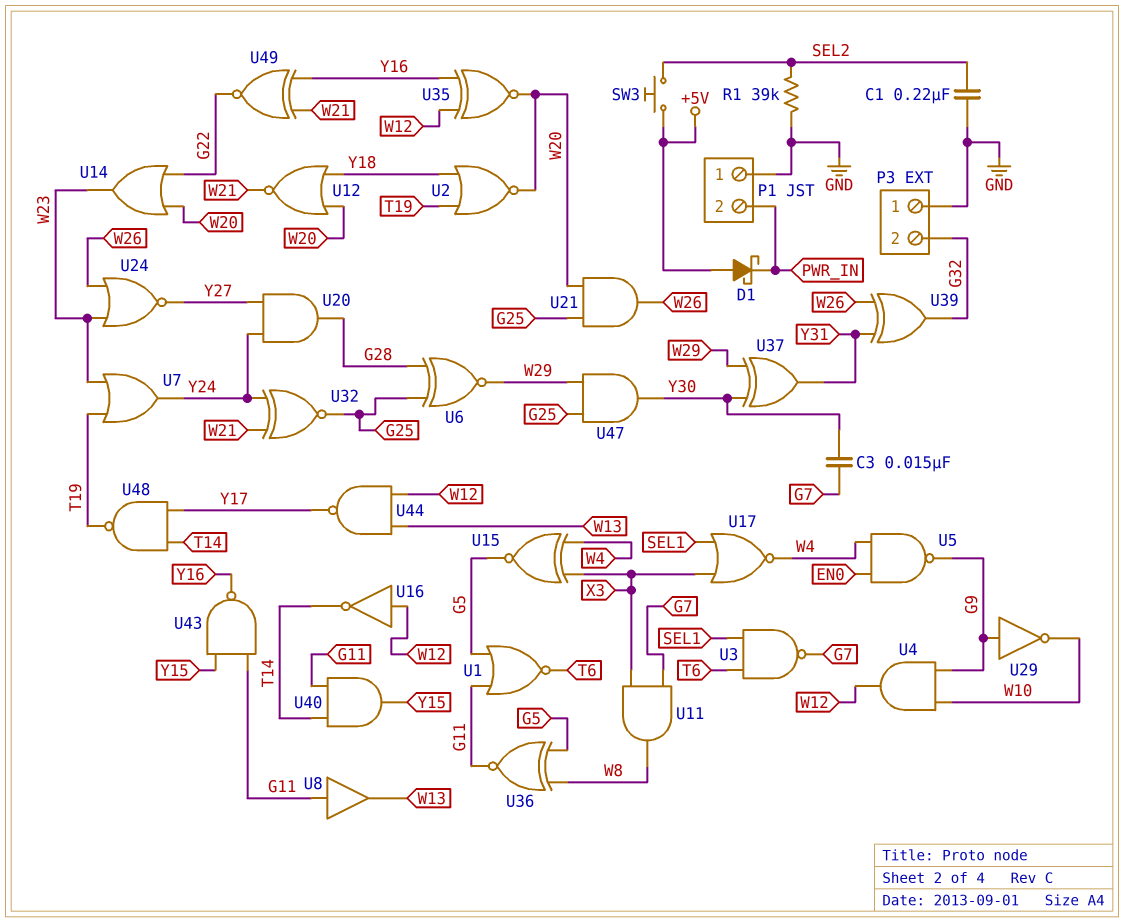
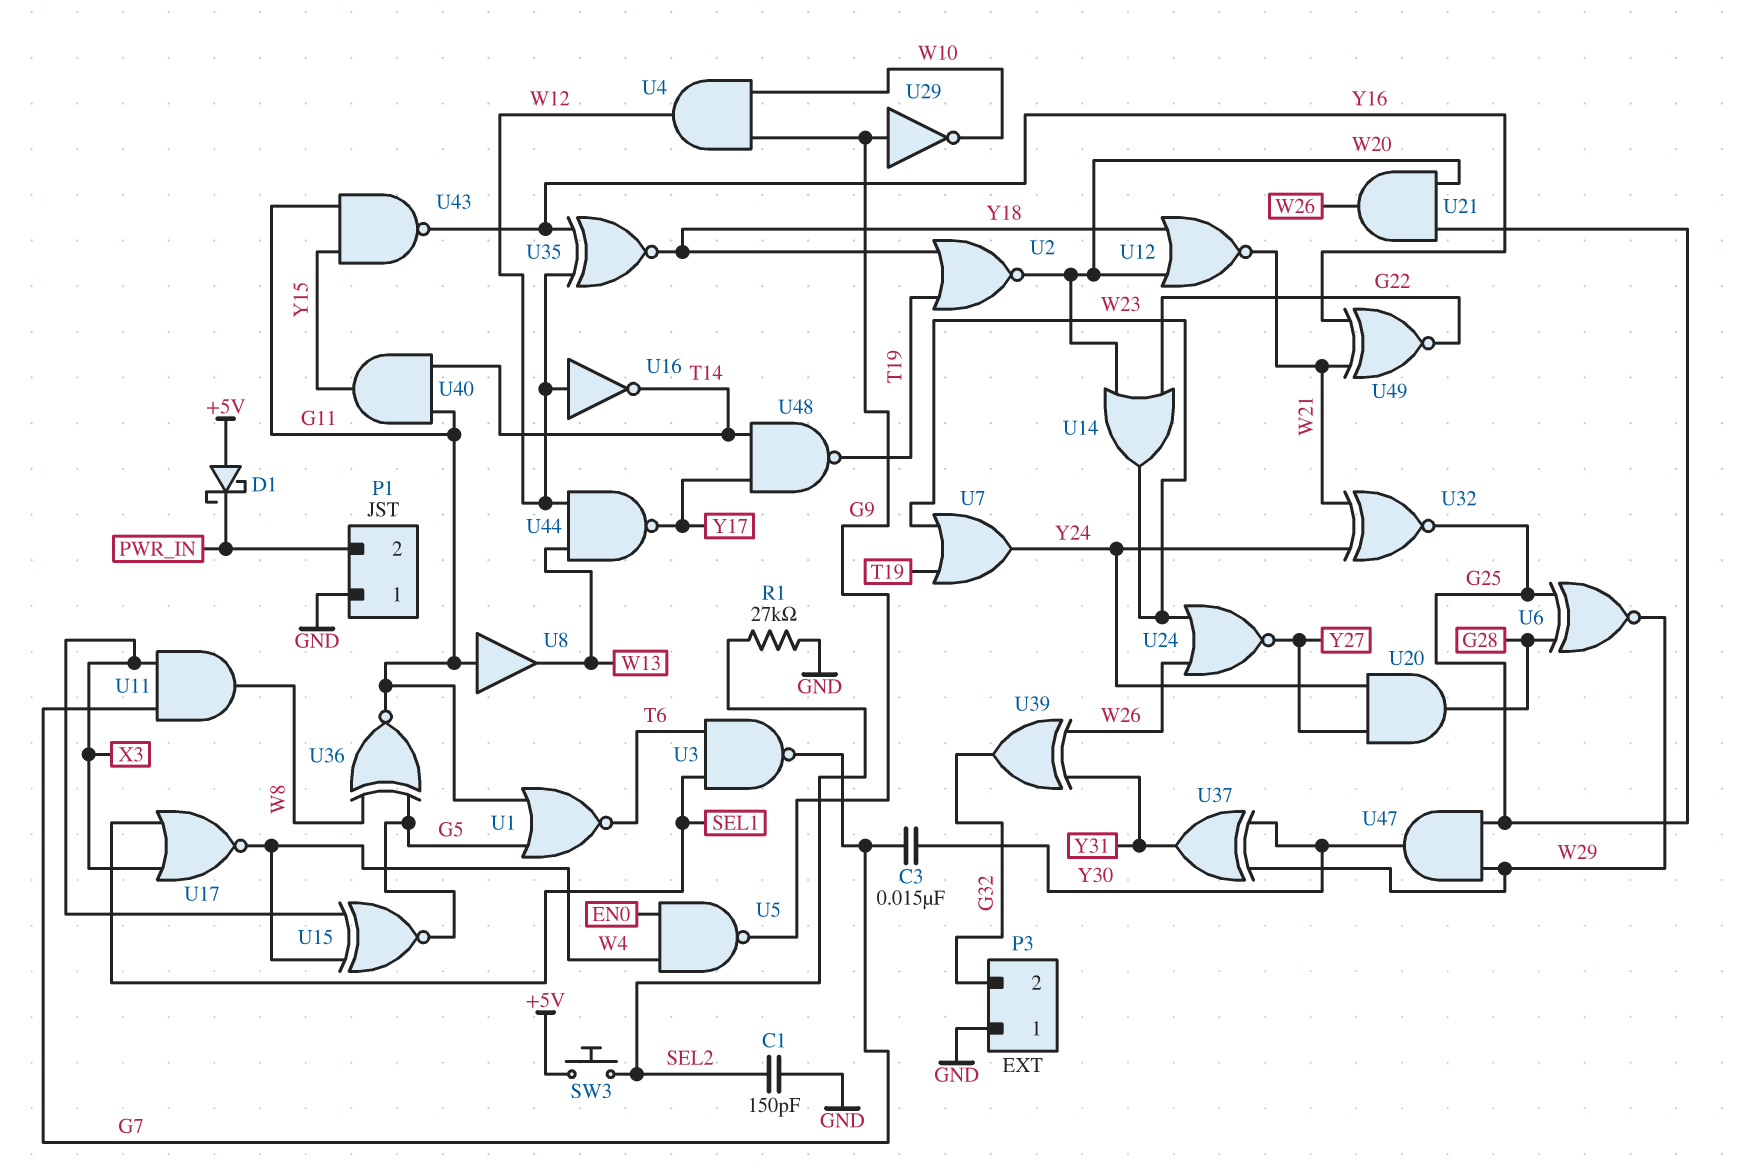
C1: 220nF (GND, SEL2) -> 150pF (GND, SEL2)
R1: 39k (GND, SEL2) -> 27k (GND, SEL2)
U35: XNOR (in W12, in Y16, out W20) -> XNOR (in W12, in Y16, out Y18)

